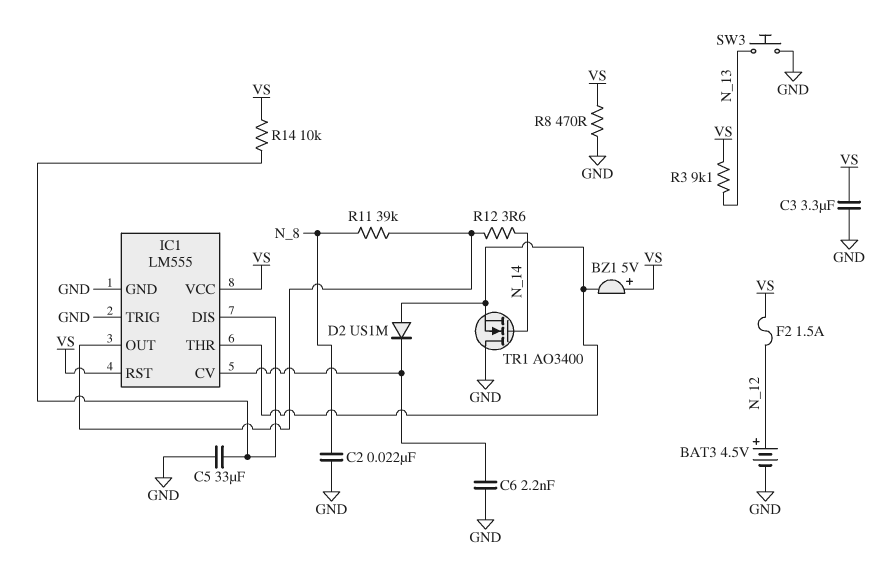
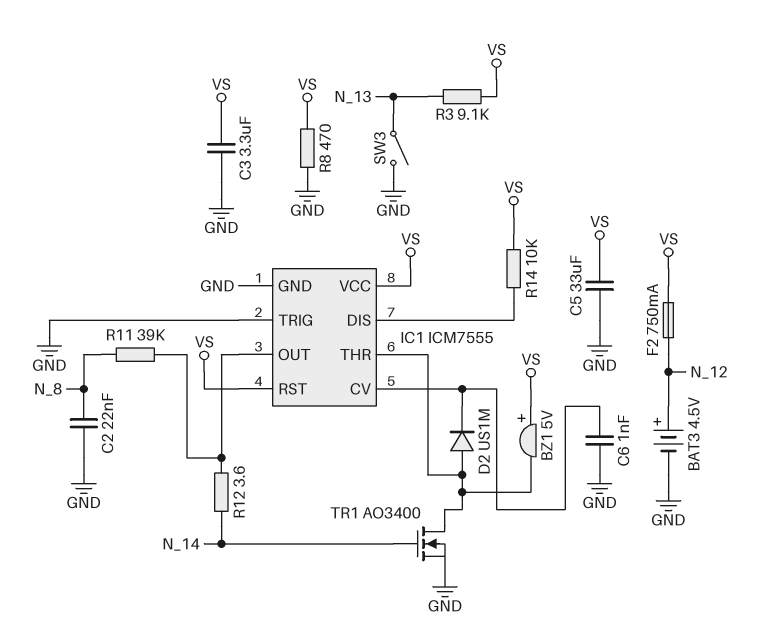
C5: 33uF (GND, IC1/DIS) -> 33uF (GND, VS)
C6: 2.2nF (GND, IC1/CV) -> 1nF (GND, IC1/CV)
F2: 1.5A (N_12, VS) -> 750mA (N_12, VS)
IC1: LM555 -> ICM7555
SW3: button (GND, N_13) -> switch (GND, N_13)
TR1: NMOS AO3400 (G N_14, D GND, S IC1/THR) -> NMOS AO3400 (G N_14, D IC1/THR, S GND)

